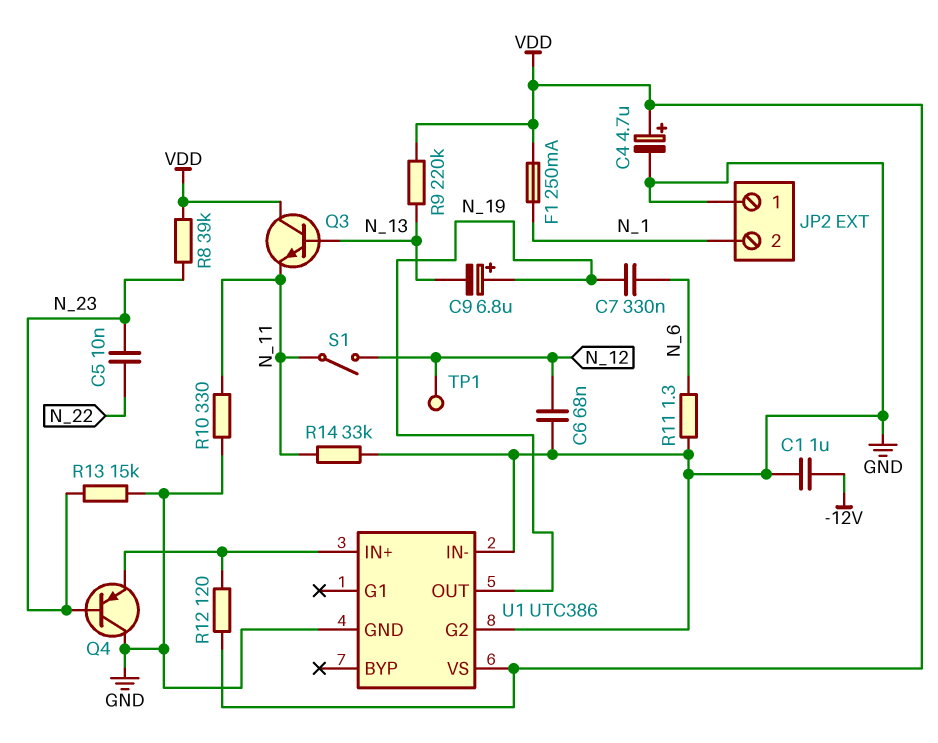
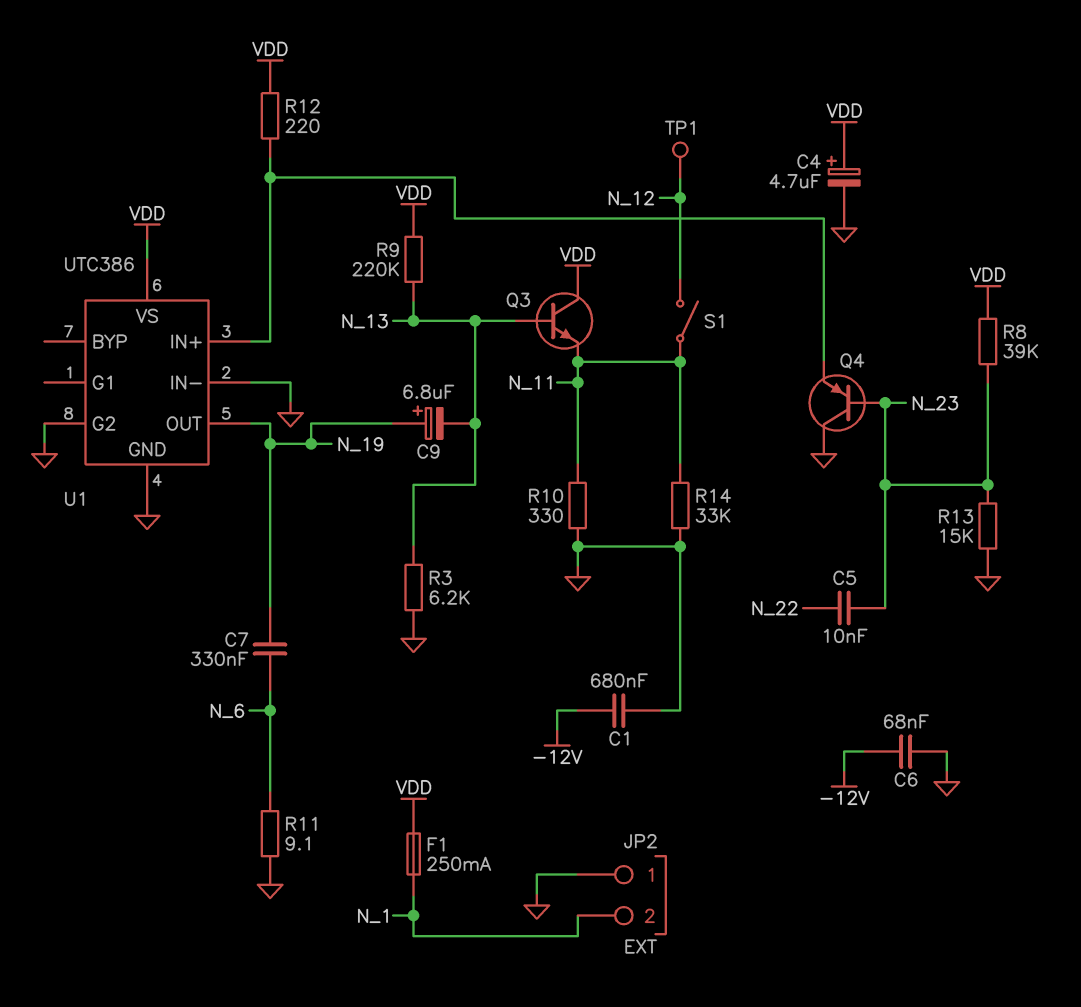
C1: 1uF (-12V, GND) -> 680nF (-12V, GND)
C6: 68nF (GND, N_12) -> 68nF (-12V, GND)
R3: none -> 6.2k (GND, N_13)
R11: 1.3 (GND, N_6) -> 9.1 (GND, N_6)
R12: 120 (U1/IN+, VDD) -> 220 (U1/IN+, VDD)

